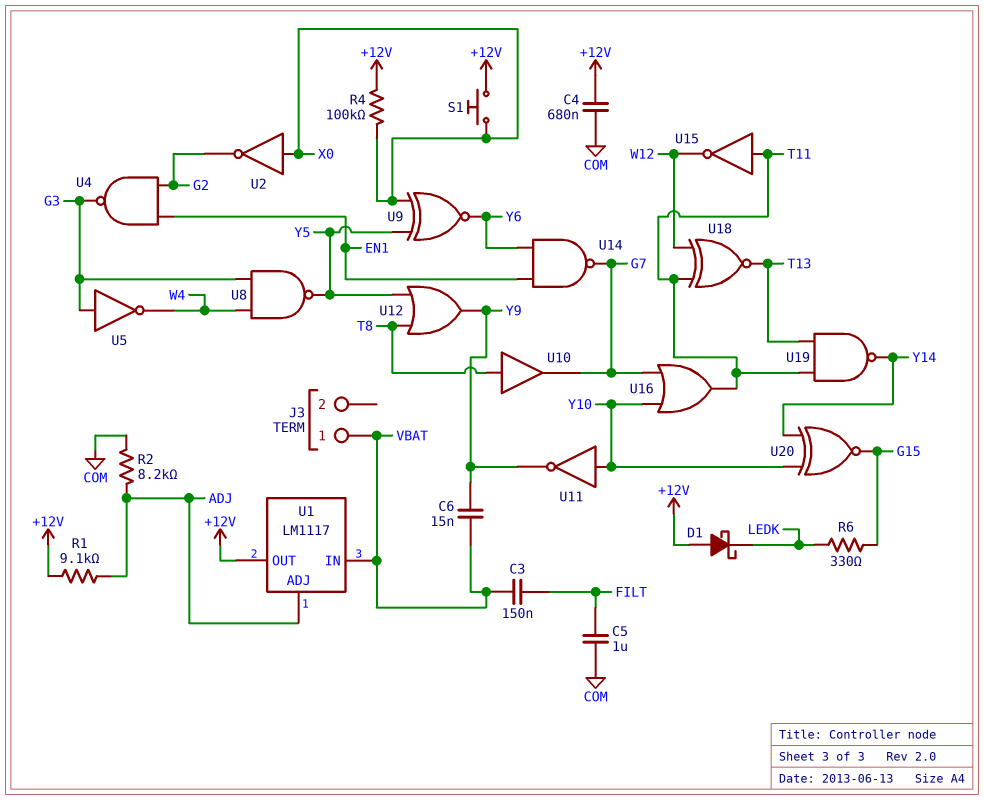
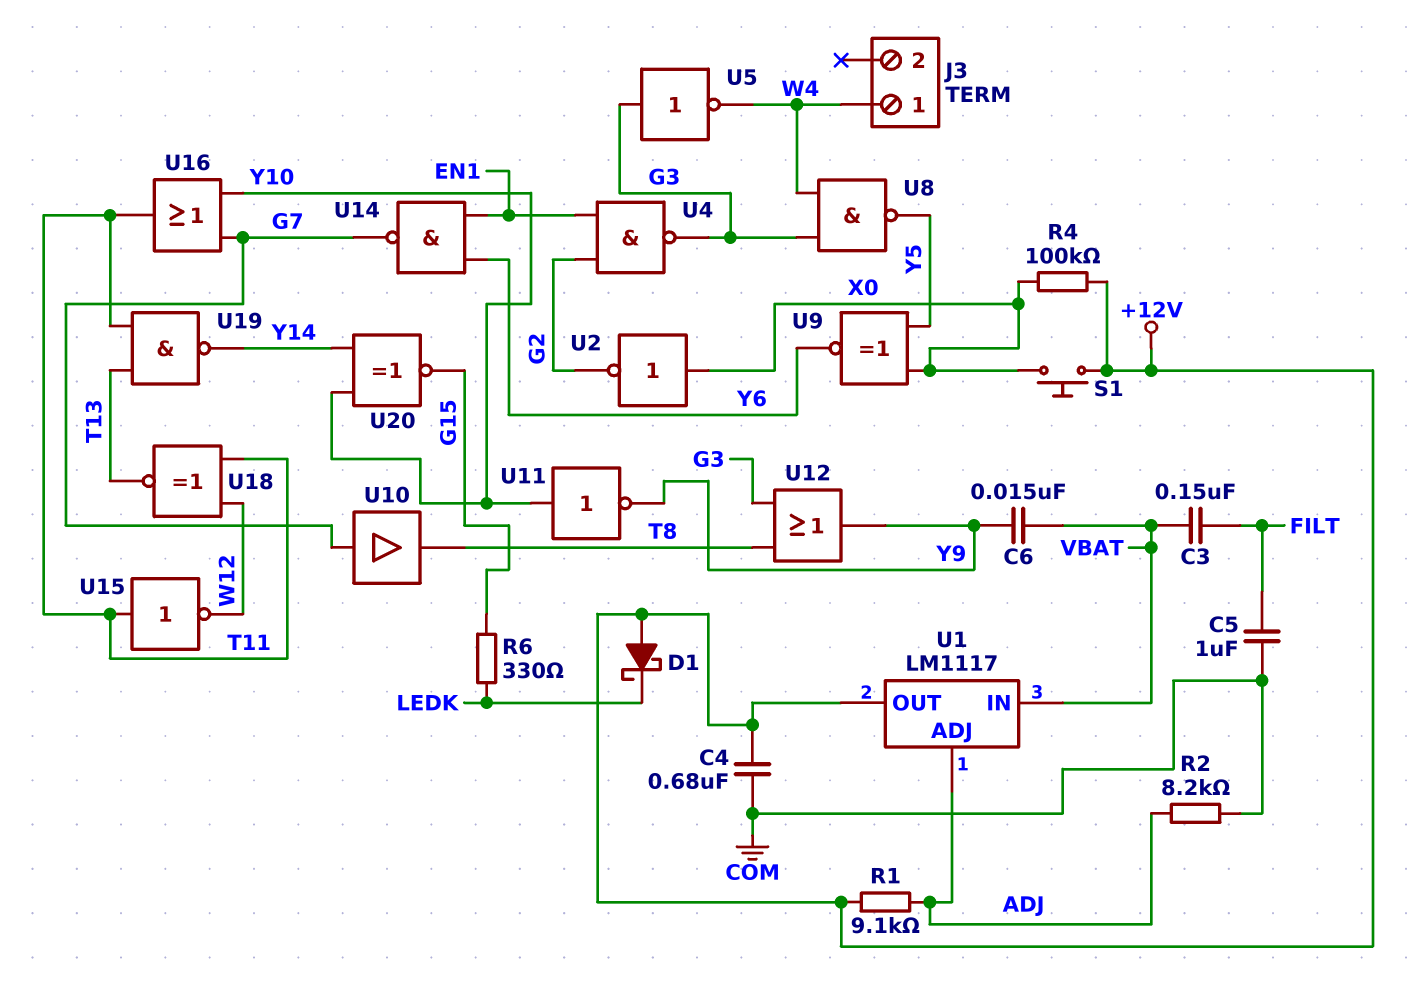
J3 pin 1: VBAT -> W4
U10: buffer (in T8, out G7) -> buffer (in G7, out T8)
U12: OR (in T8, in Y5, out Y9) -> OR (in G3, in T8, out Y9)

